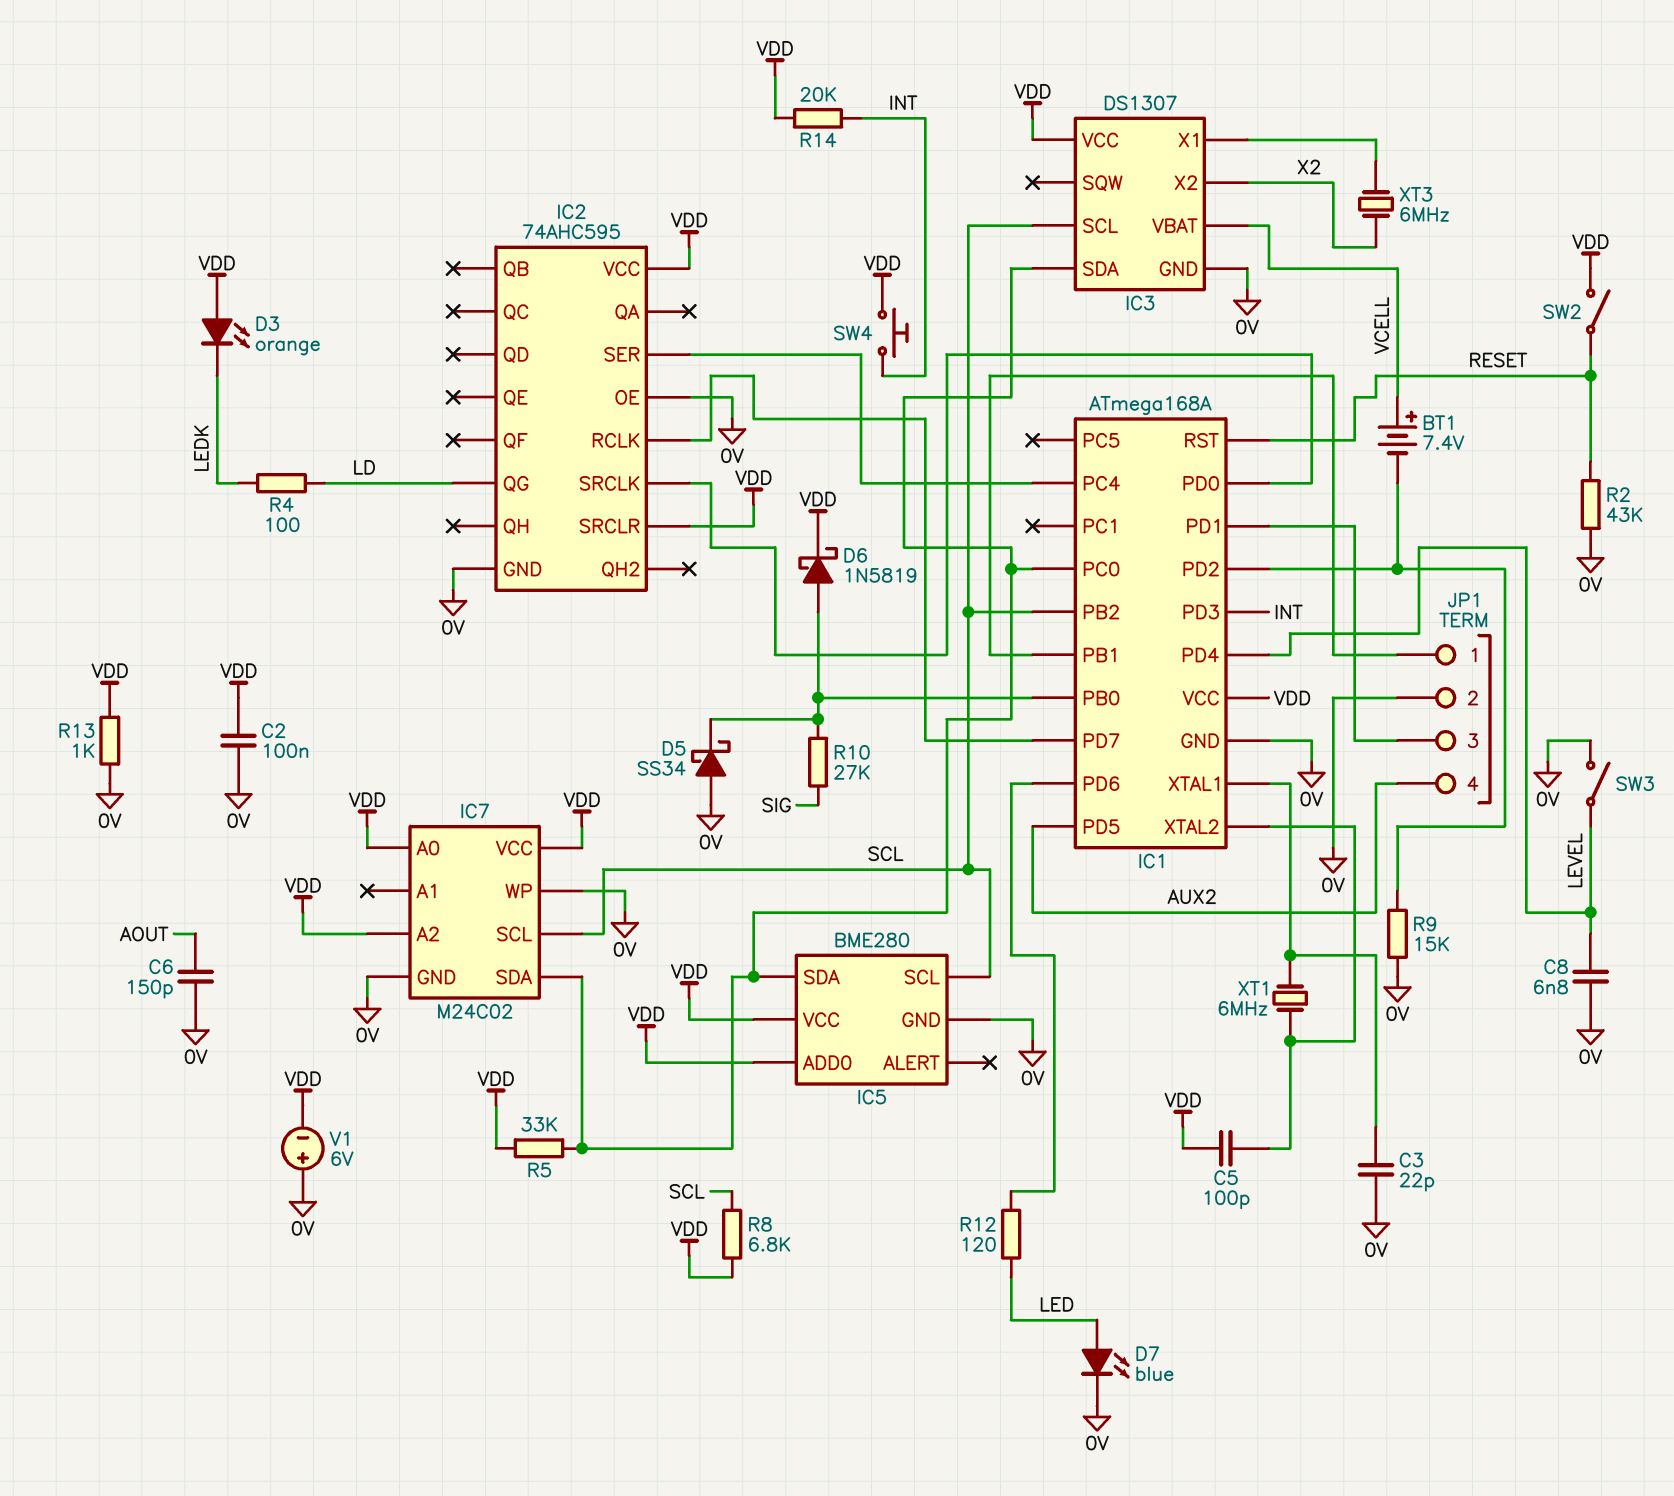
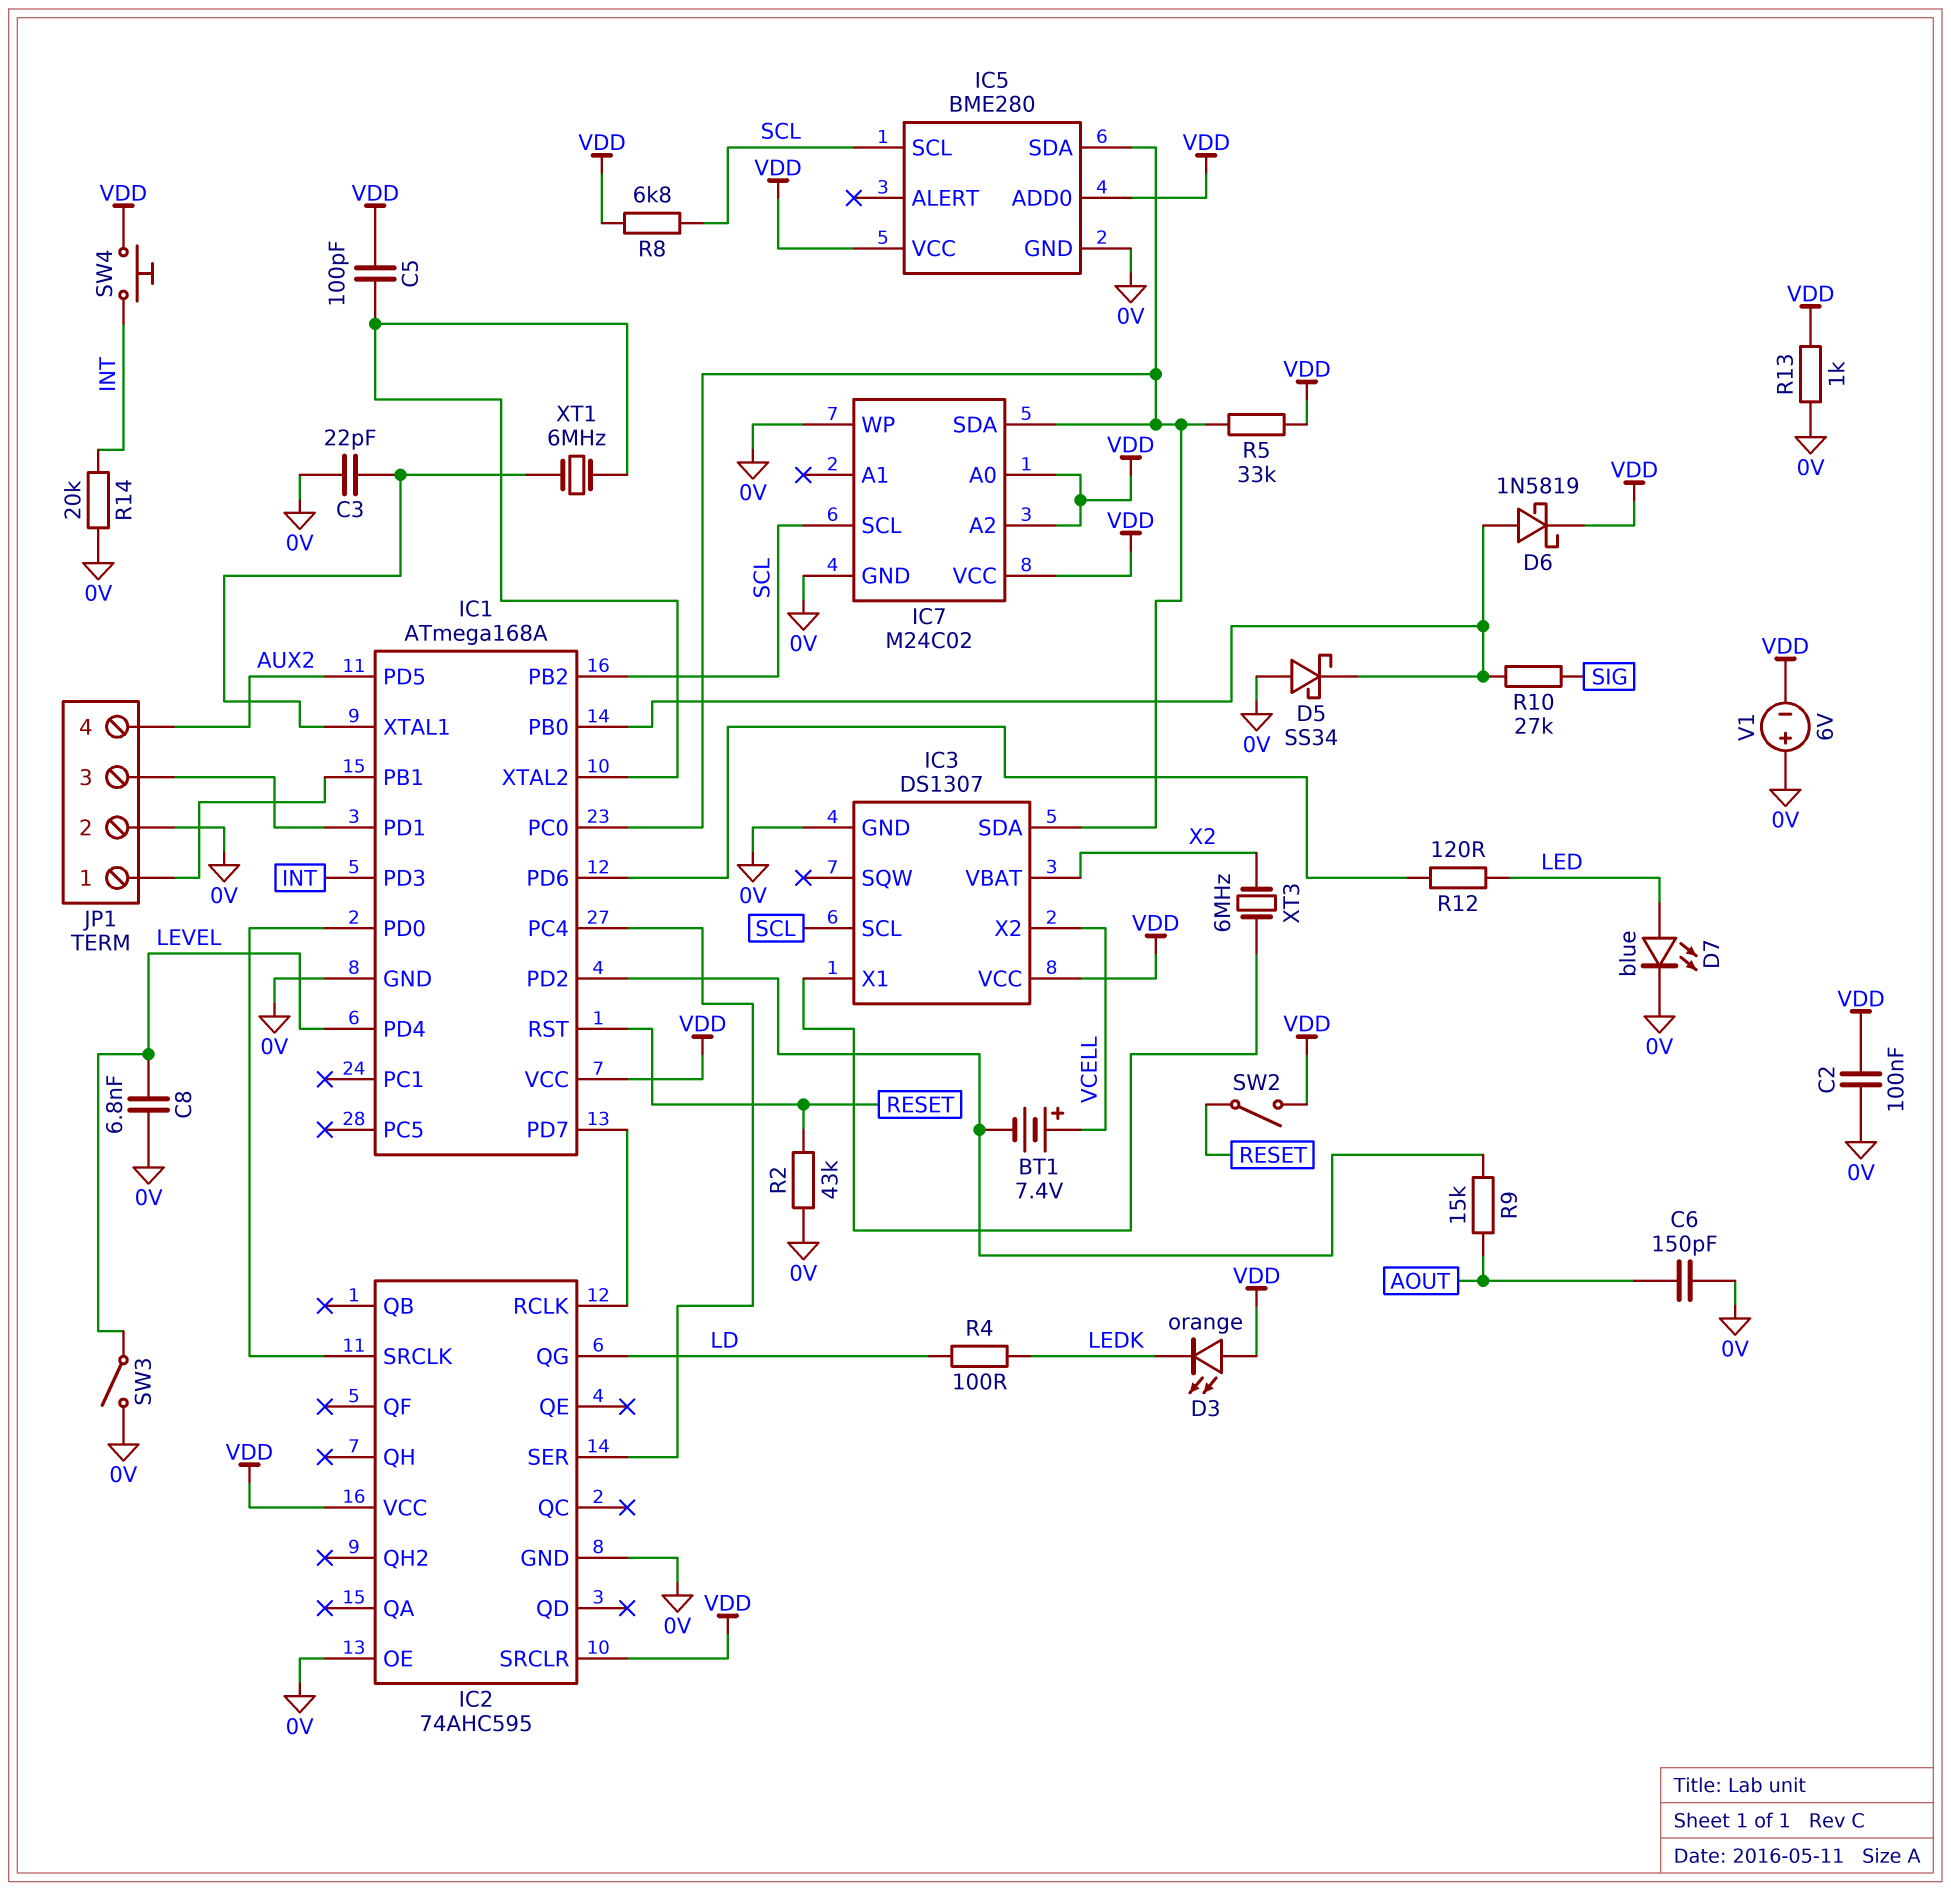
IC3 pin VBAT: VCELL -> X2
IC3 pin X2: X2 -> VCELL
R9: 15k (0V, IC1/PD2) -> 15k (AOUT, IC1/PD2)
R14: 20k (INT, VDD) -> 20k (0V, INT)

